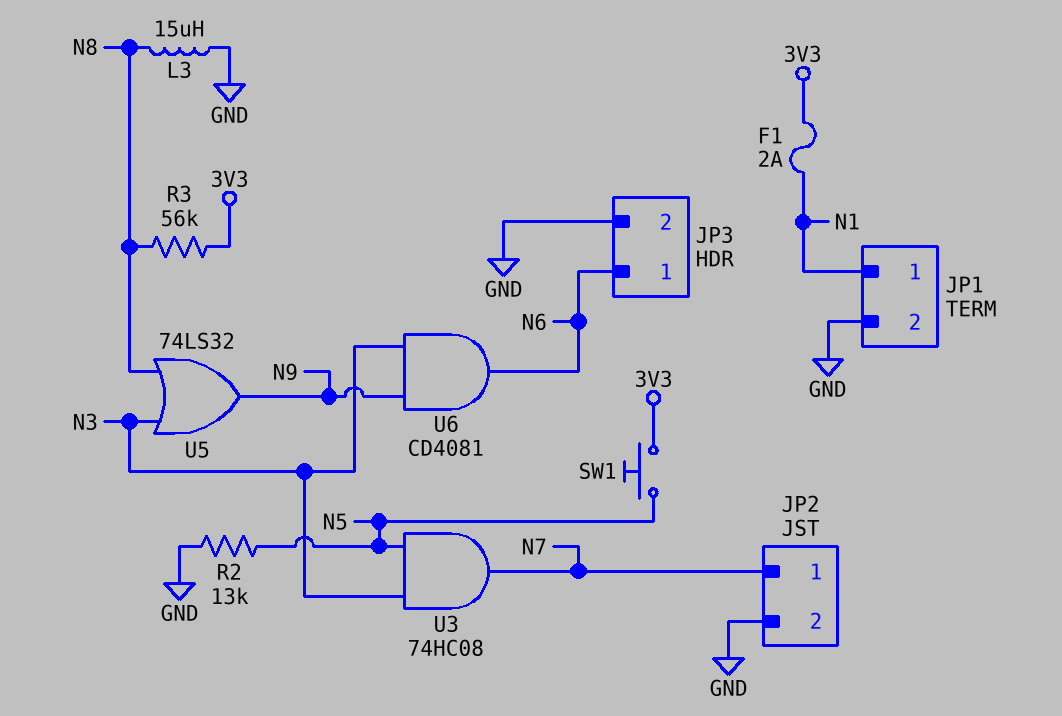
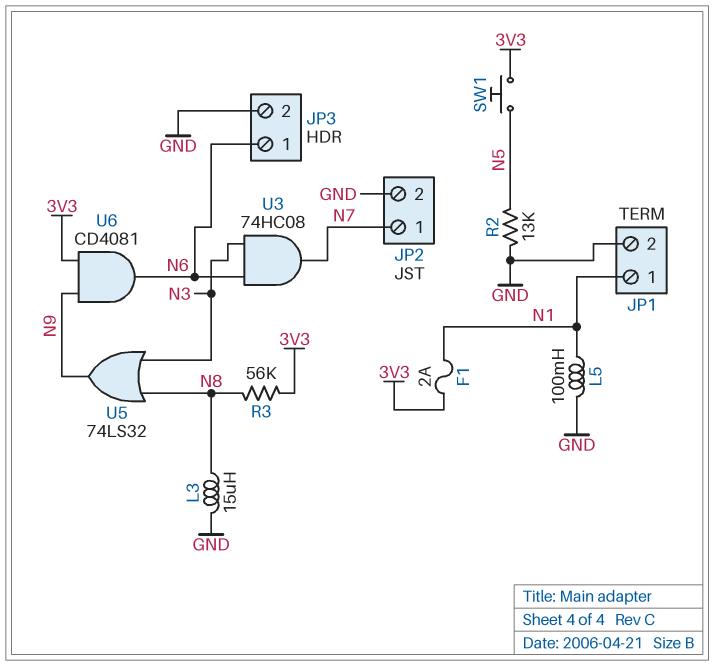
L5: none -> 100mH (GND, N1)
U3: AND 74HC08 (in N3, in N5, out N7) -> AND 74HC08 (in N3, in N6, out N7)
U6: AND CD4081 (in N3, in N9, out N6) -> AND CD4081 (in 3V3, in N9, out N6)

